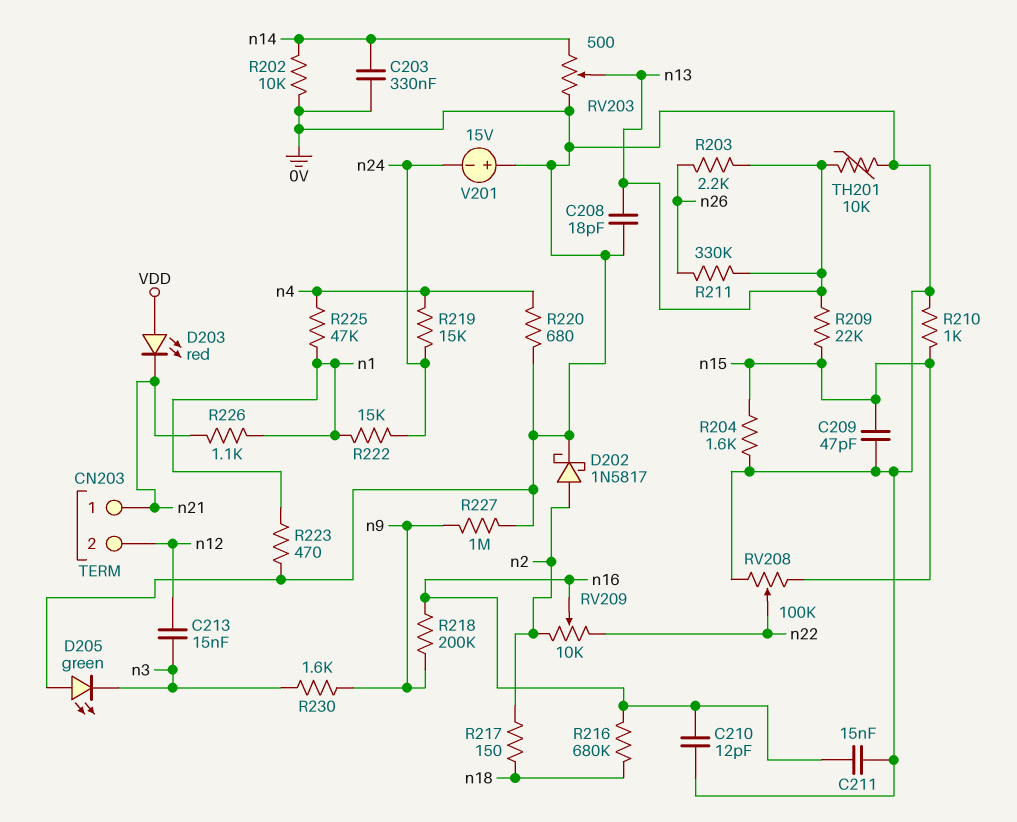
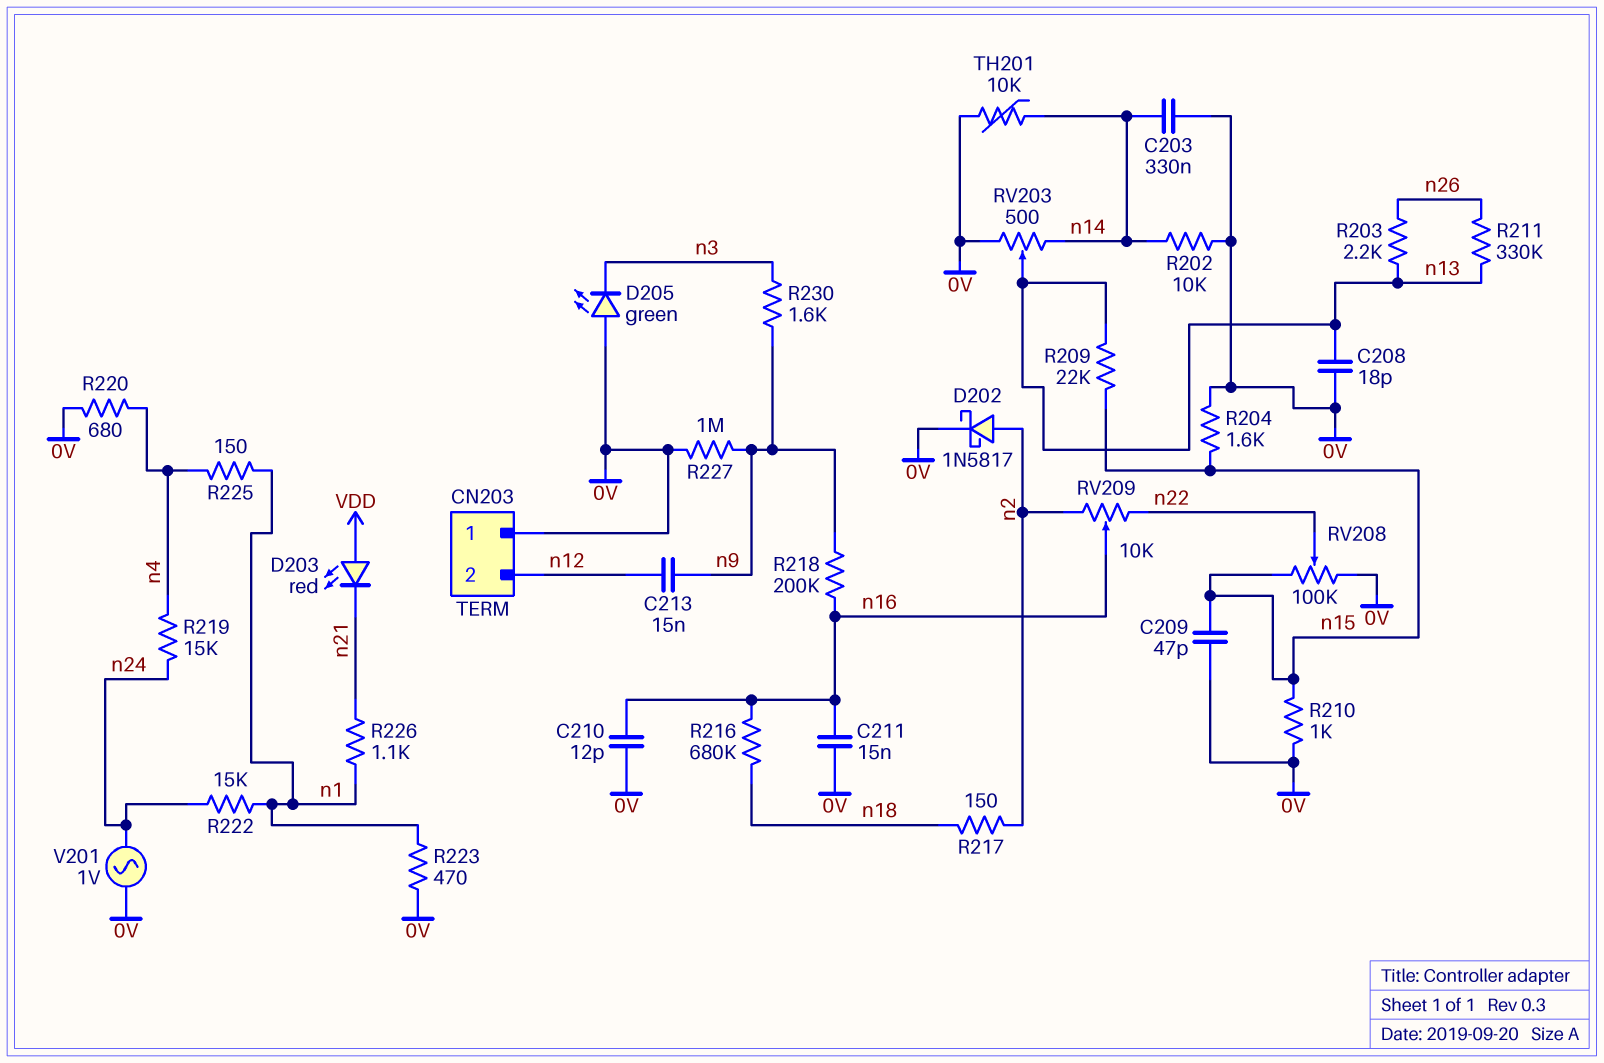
C213: 15nF (n3, n12) -> 15nF (n9, n12)
CN203 pin 1: n21 -> 0V
R225: 47k (n1, n4) -> 150 (n1, n4)
TH201: 10k (0V, n13) -> 10k (0V, n14)
V201: 15V (plus 0V, minus n24) -> AC 1V (0V, n24)

